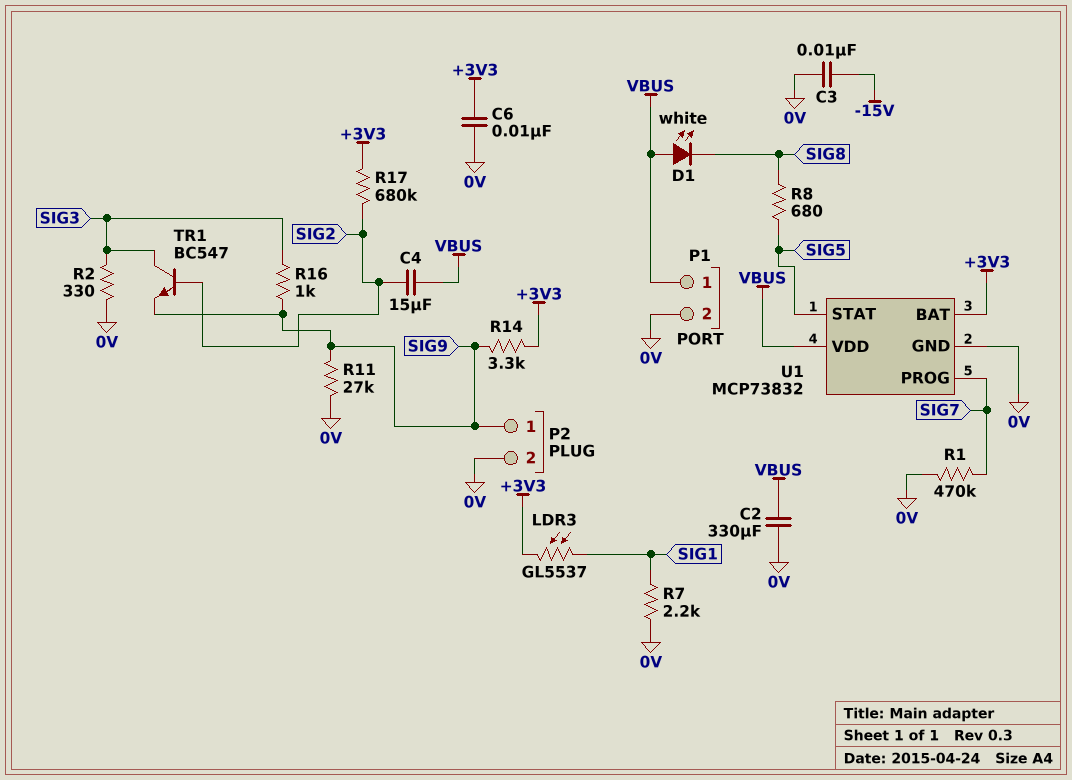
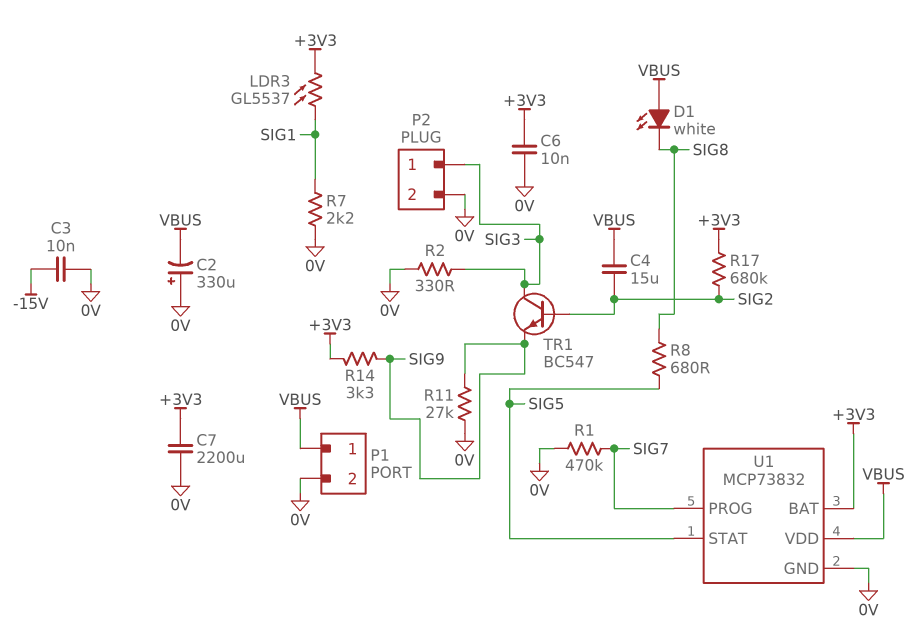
C2: 330uF (0V, VBUS) -> 330uF (plus 0V, minus VBUS)
C7: none -> 2200uF (+3V3, 0V)
P2 pin 1: SIG9 -> SIG3
R16: 1k (SIG3, SIG9) -> none

